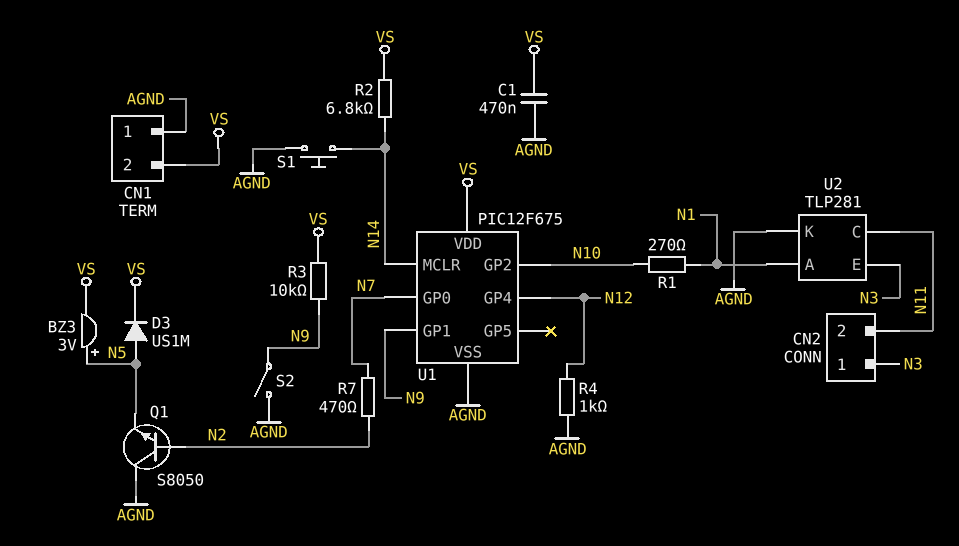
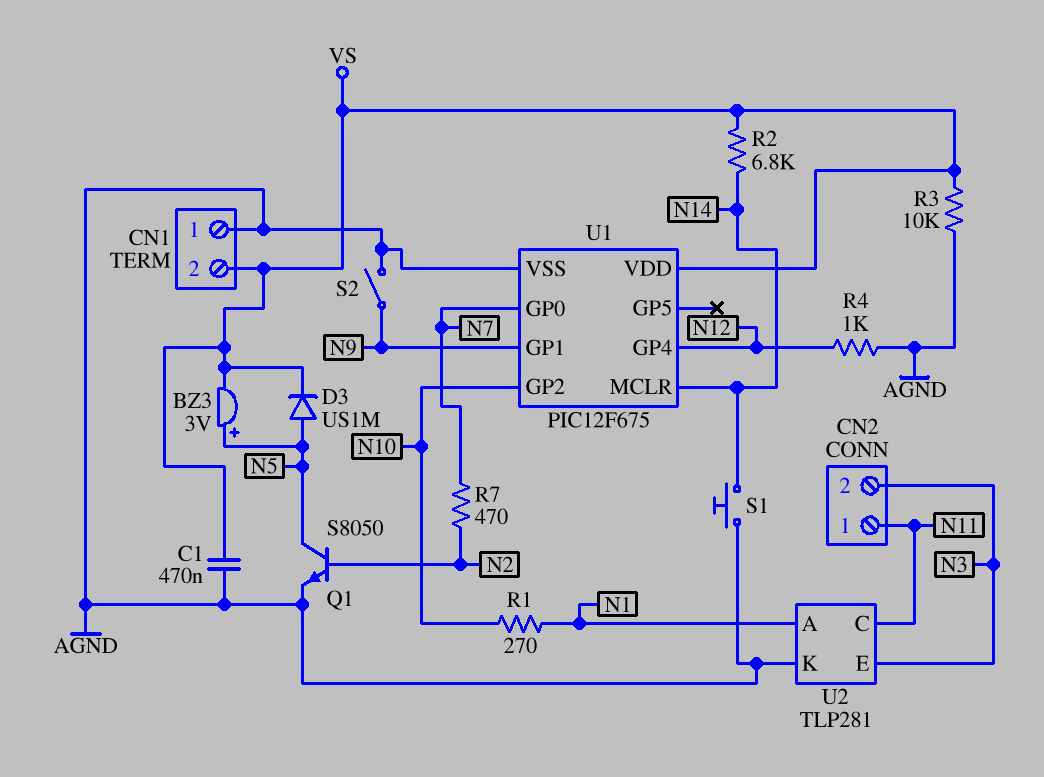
CN2 pin 1: N3 -> N11
CN2 pin 2: N11 -> N3
Q1: NPN S8050 (B N2, C AGND, E N5) -> NPN S8050 (B N2, C N5, E AGND)
R3: 10k (N9, VS) -> 10k (AGND, VS)

